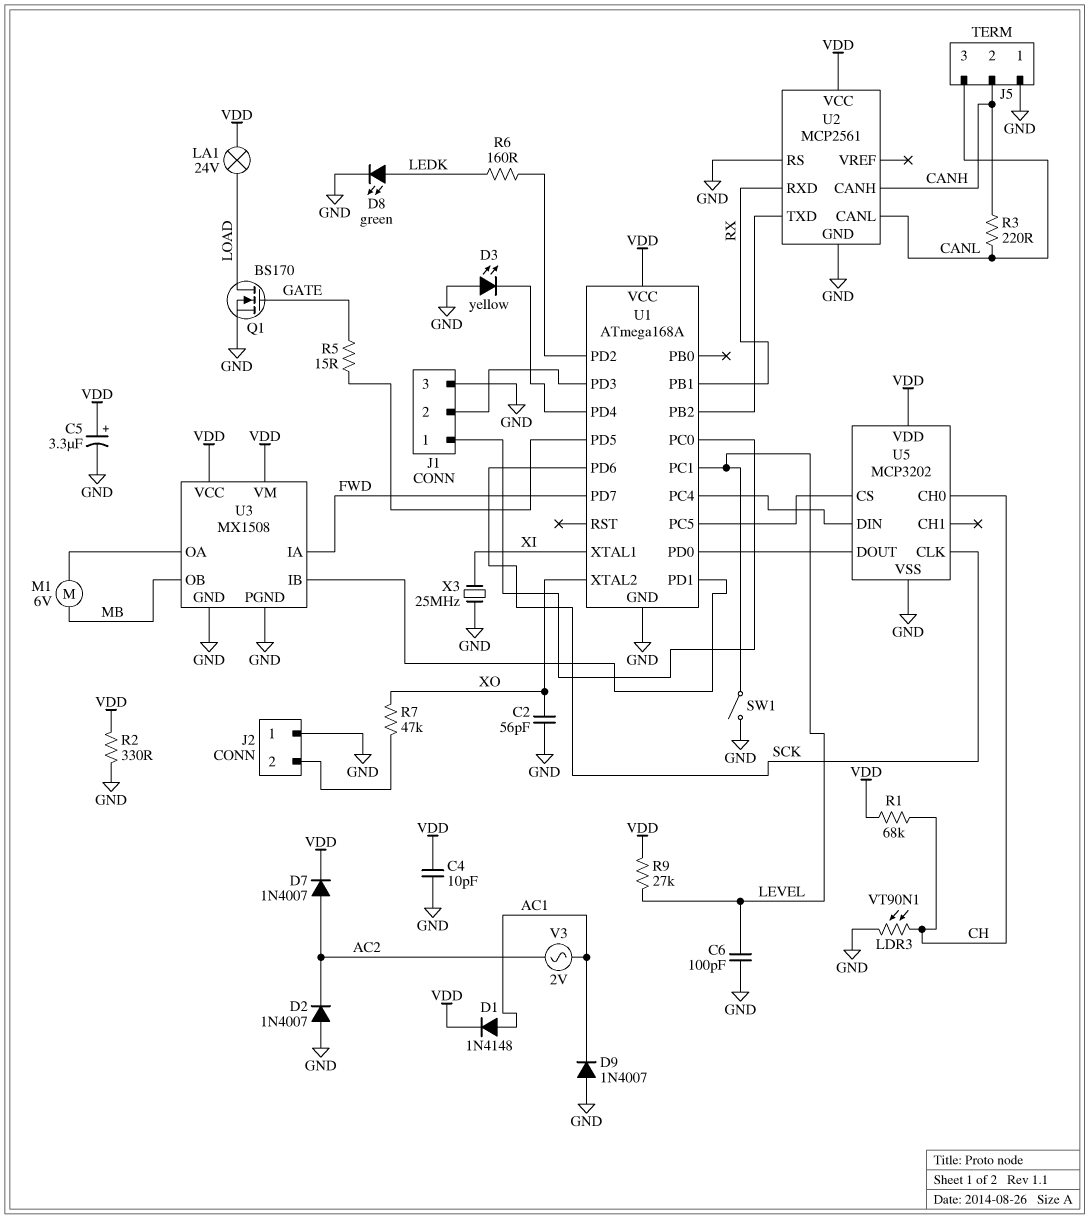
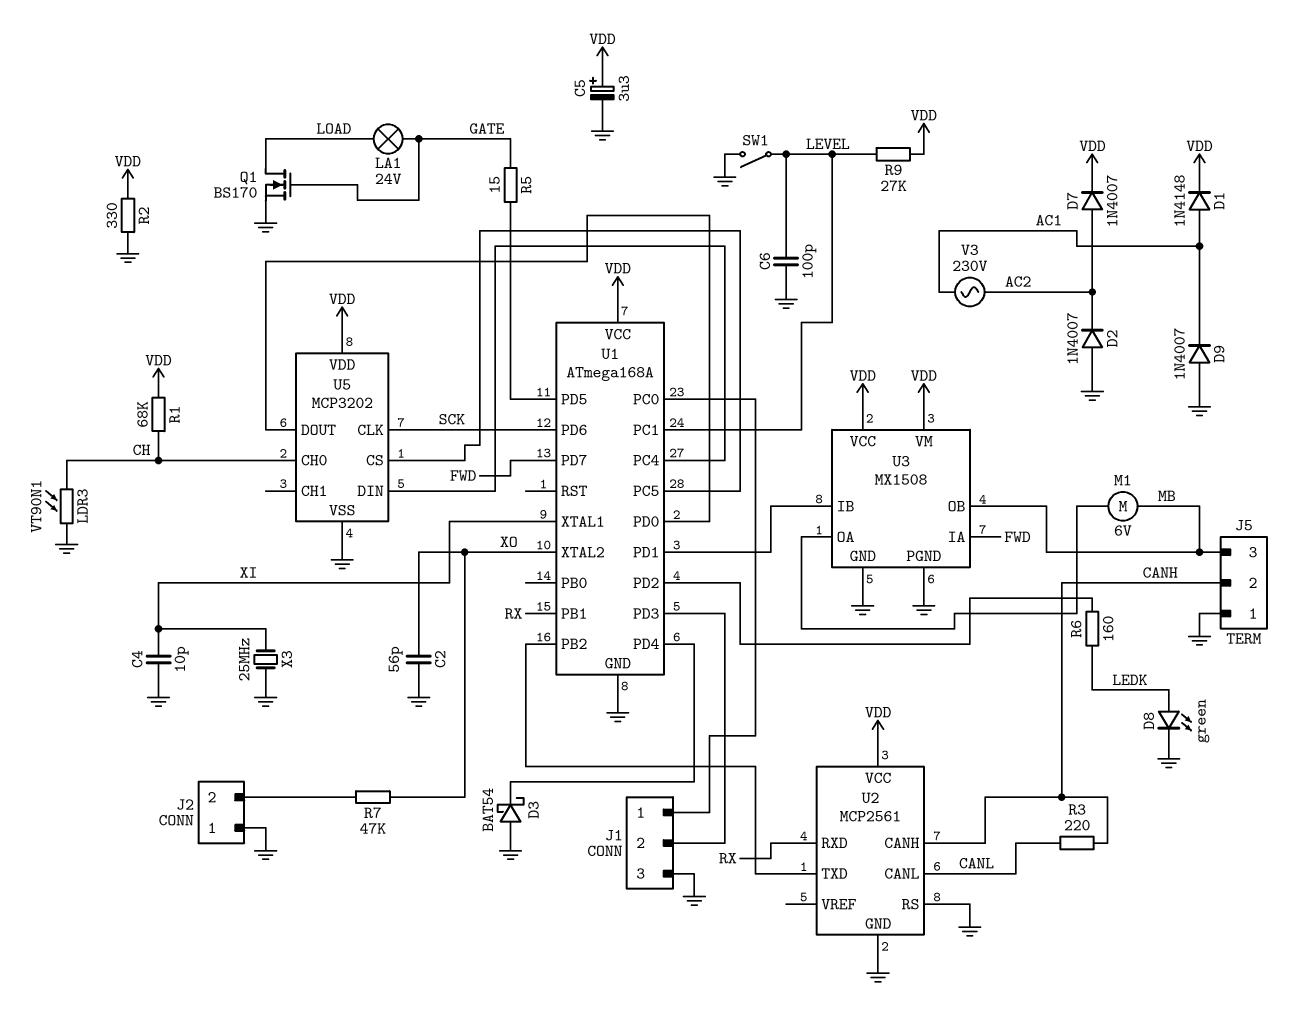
C4: 10pF (GND, VDD) -> 10pF (GND, XI)
D3: LED yellow (A GND, K U1/PD4) -> schottky BAT54 (A GND, K U1/PD4)
J5 pin 3: CANL -> MB
LA1: lamp 24V (LOAD, VDD) -> lamp 24V (GATE, LOAD)
V3: AC 2V (AC1, AC2) -> AC 230V (AC1, AC2)

